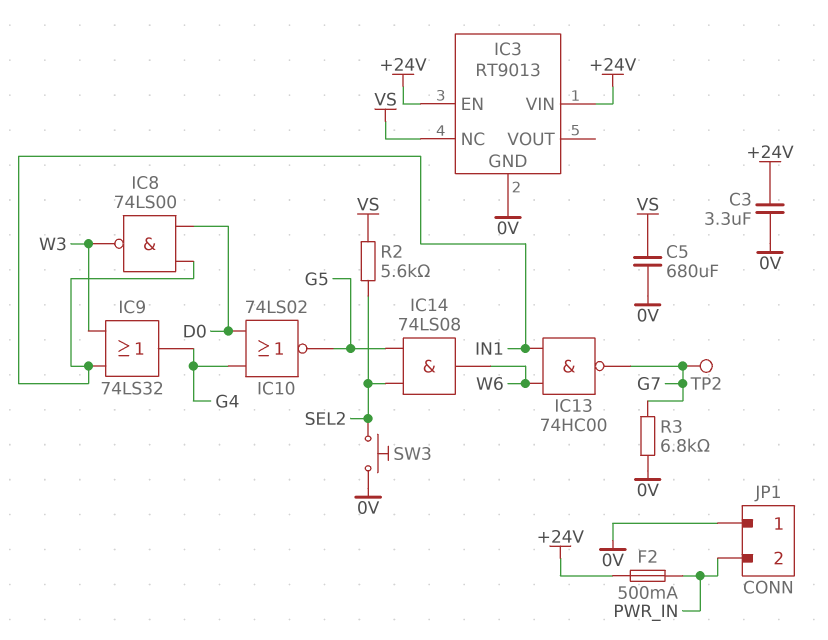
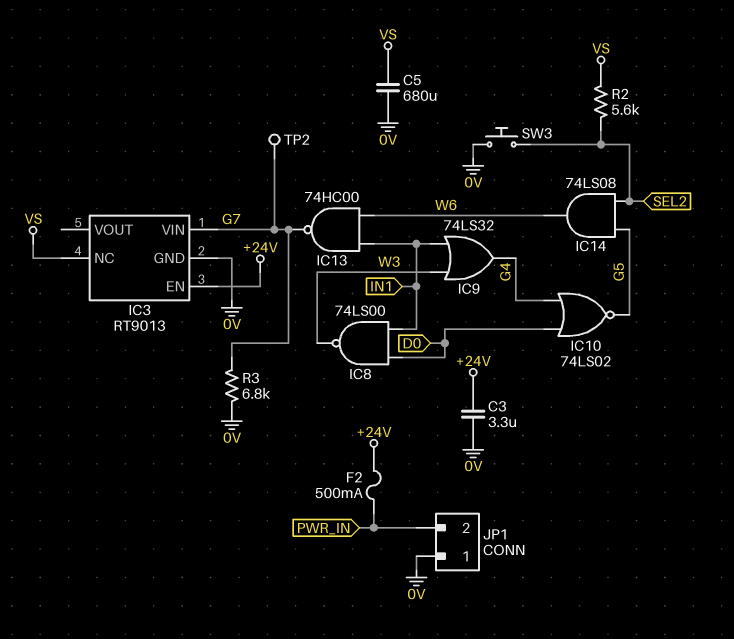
IC3 pin VIN: +24V -> G7

